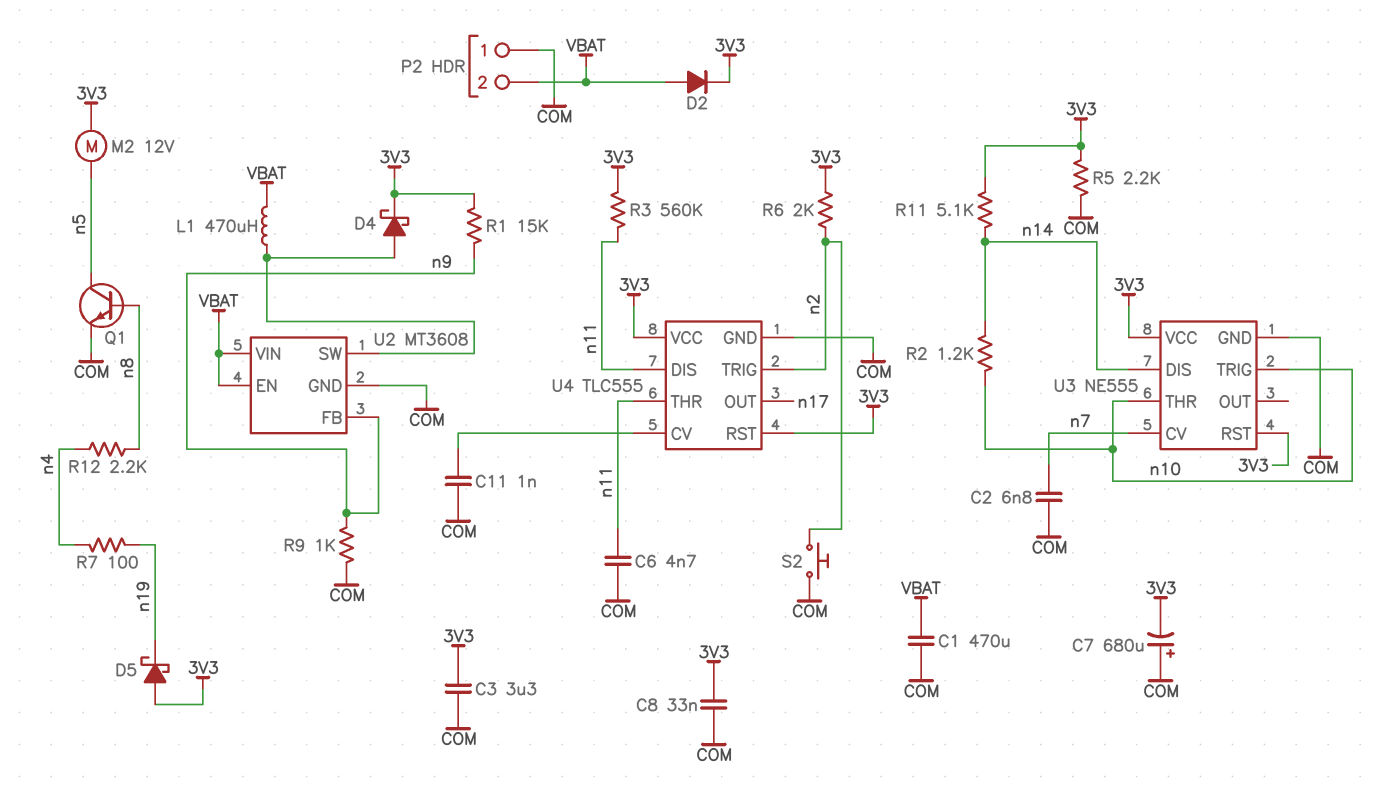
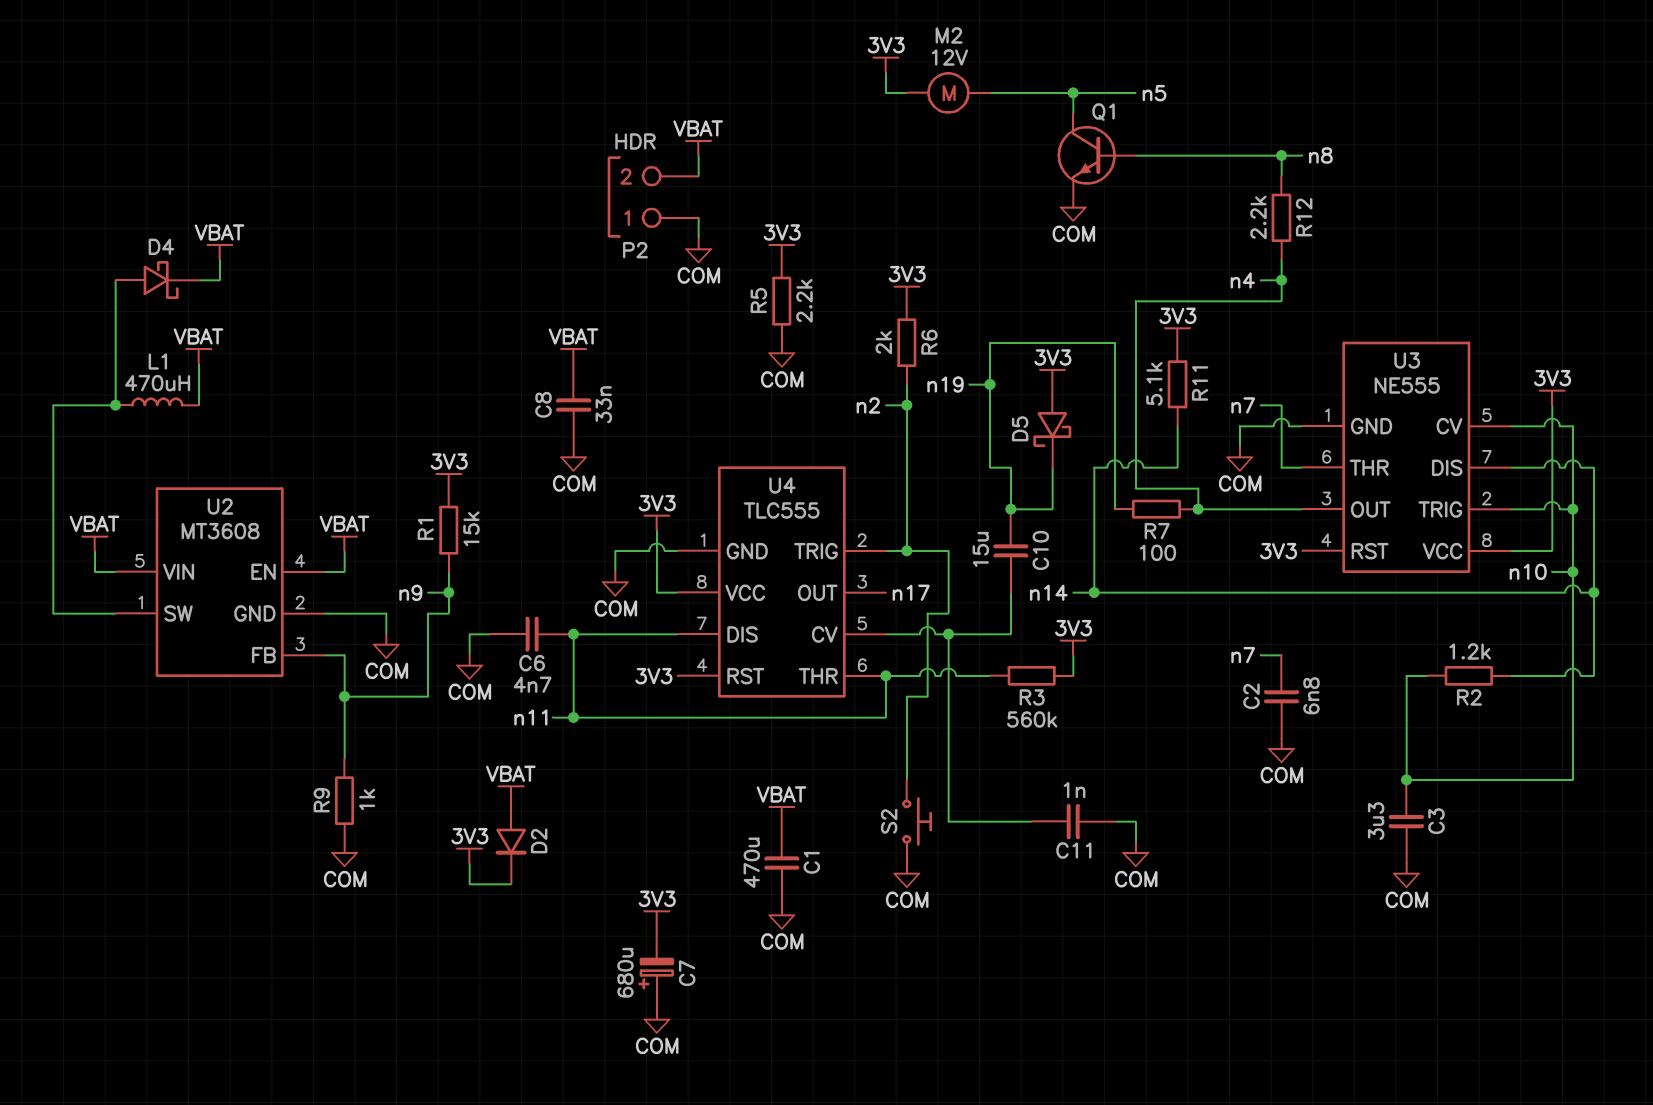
C3: 3.3uF (3V3, COM) -> 3.3uF (COM, n10)
C8: 33nF (3V3, COM) -> 33nF (COM, VBAT)
C10: none -> 15uF (U4/CV, n19)
D4: schottky (A U2/SW, K 3V3) -> schottky (A U2/SW, K VBAT)
U3 pin CV: n7 -> n10
U3 pin OUT: none -> n4
U3 pin THR: n10 -> n7

